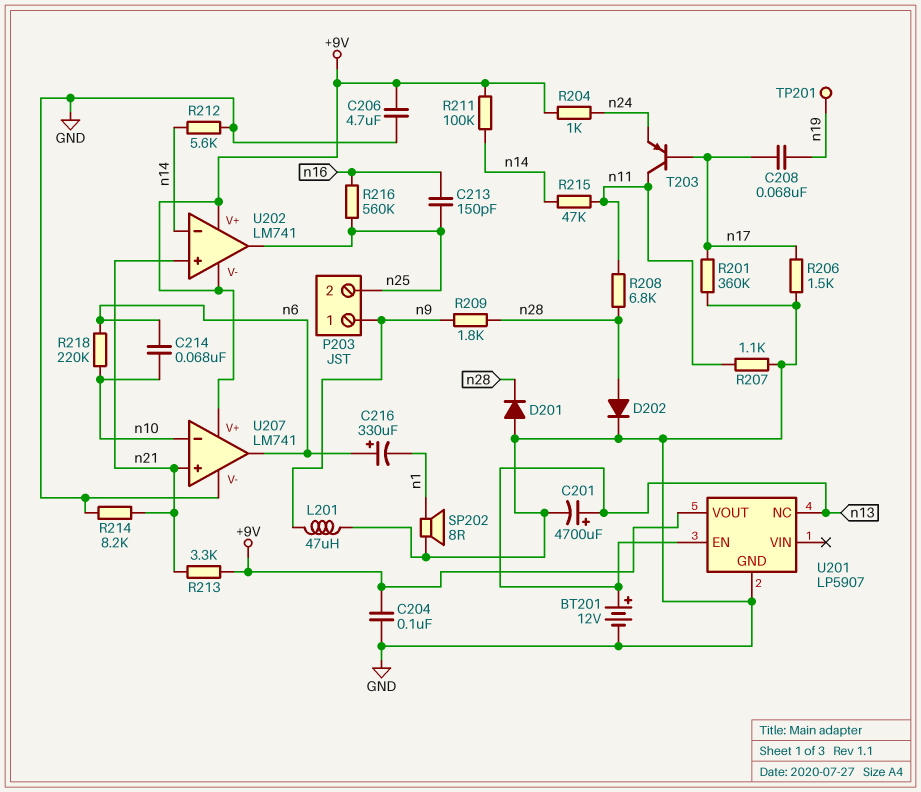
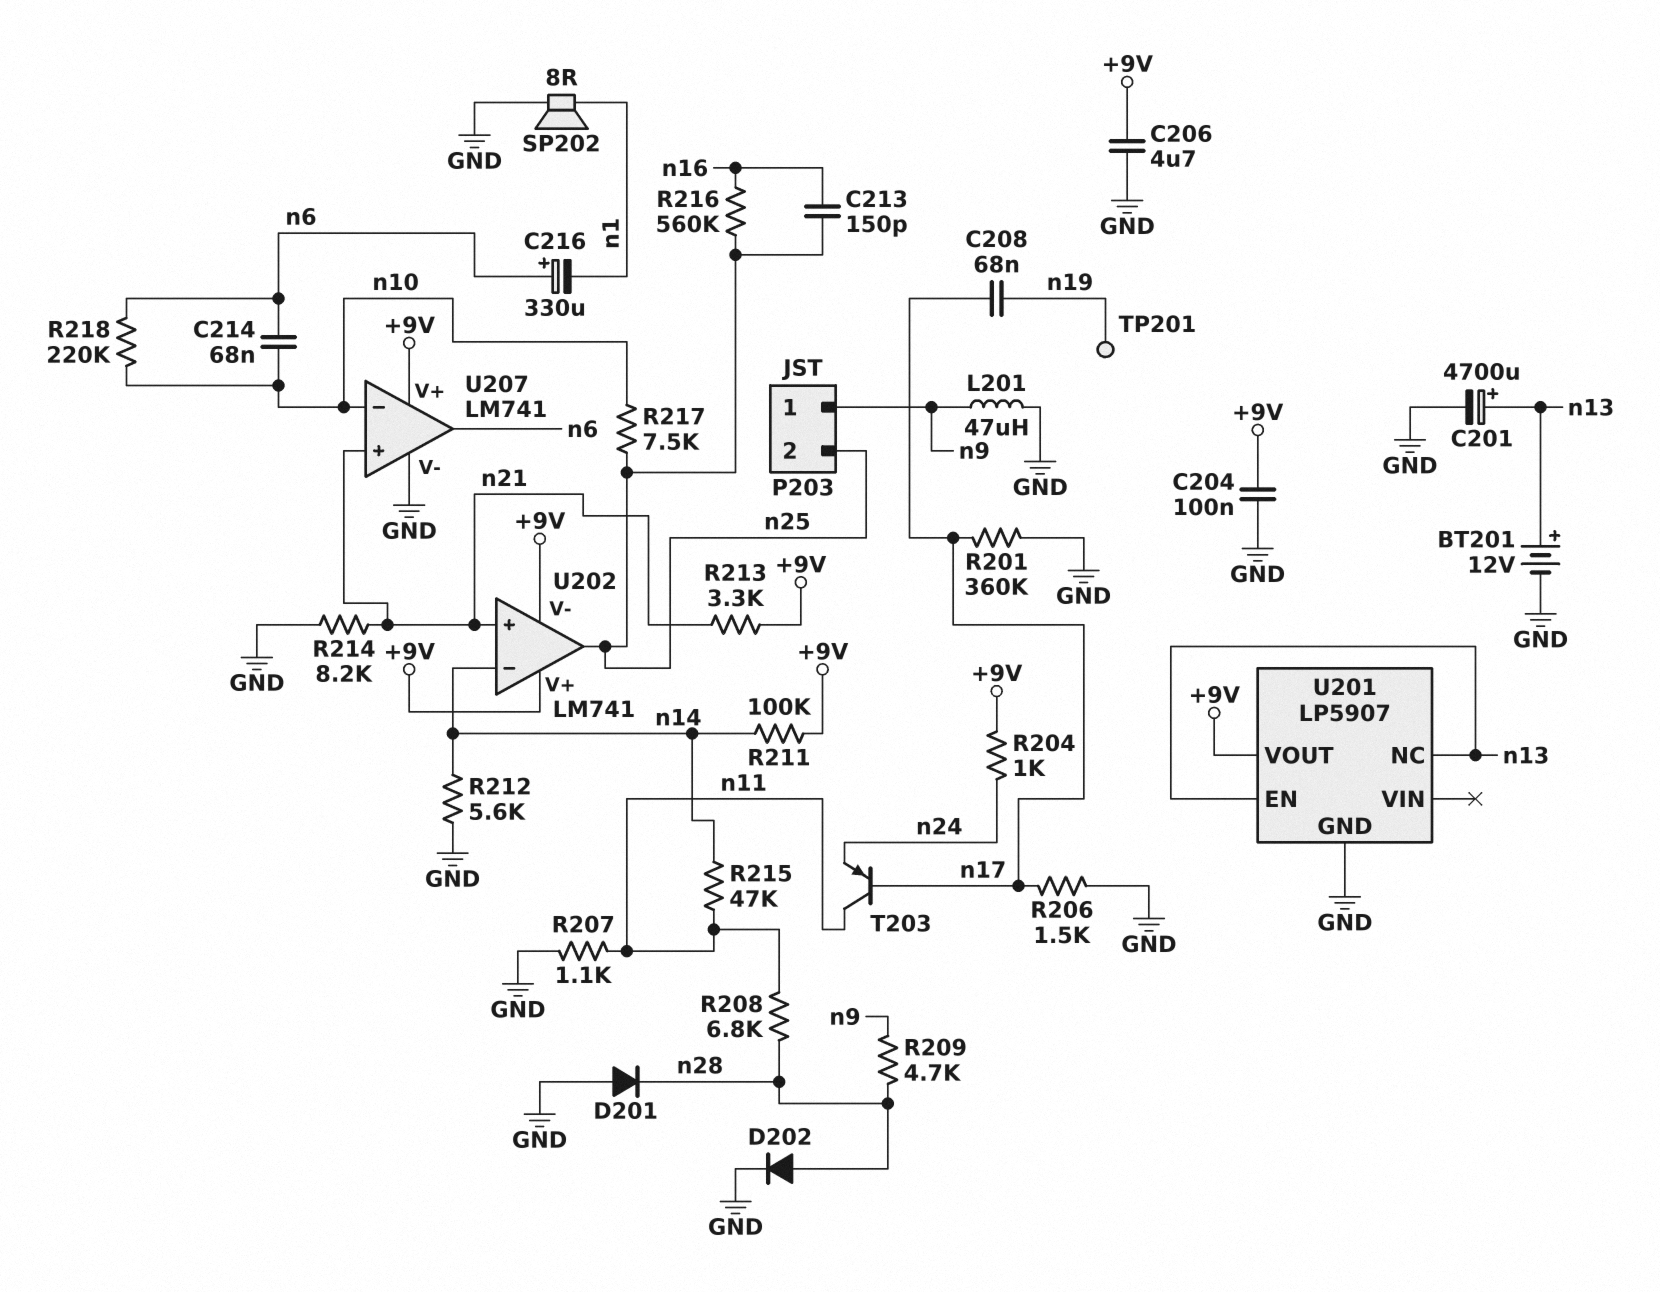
R209: 1.8k (n9, n28) -> 4.7k (n9, n28)
R217: none -> 7.5k (n10, n25)

